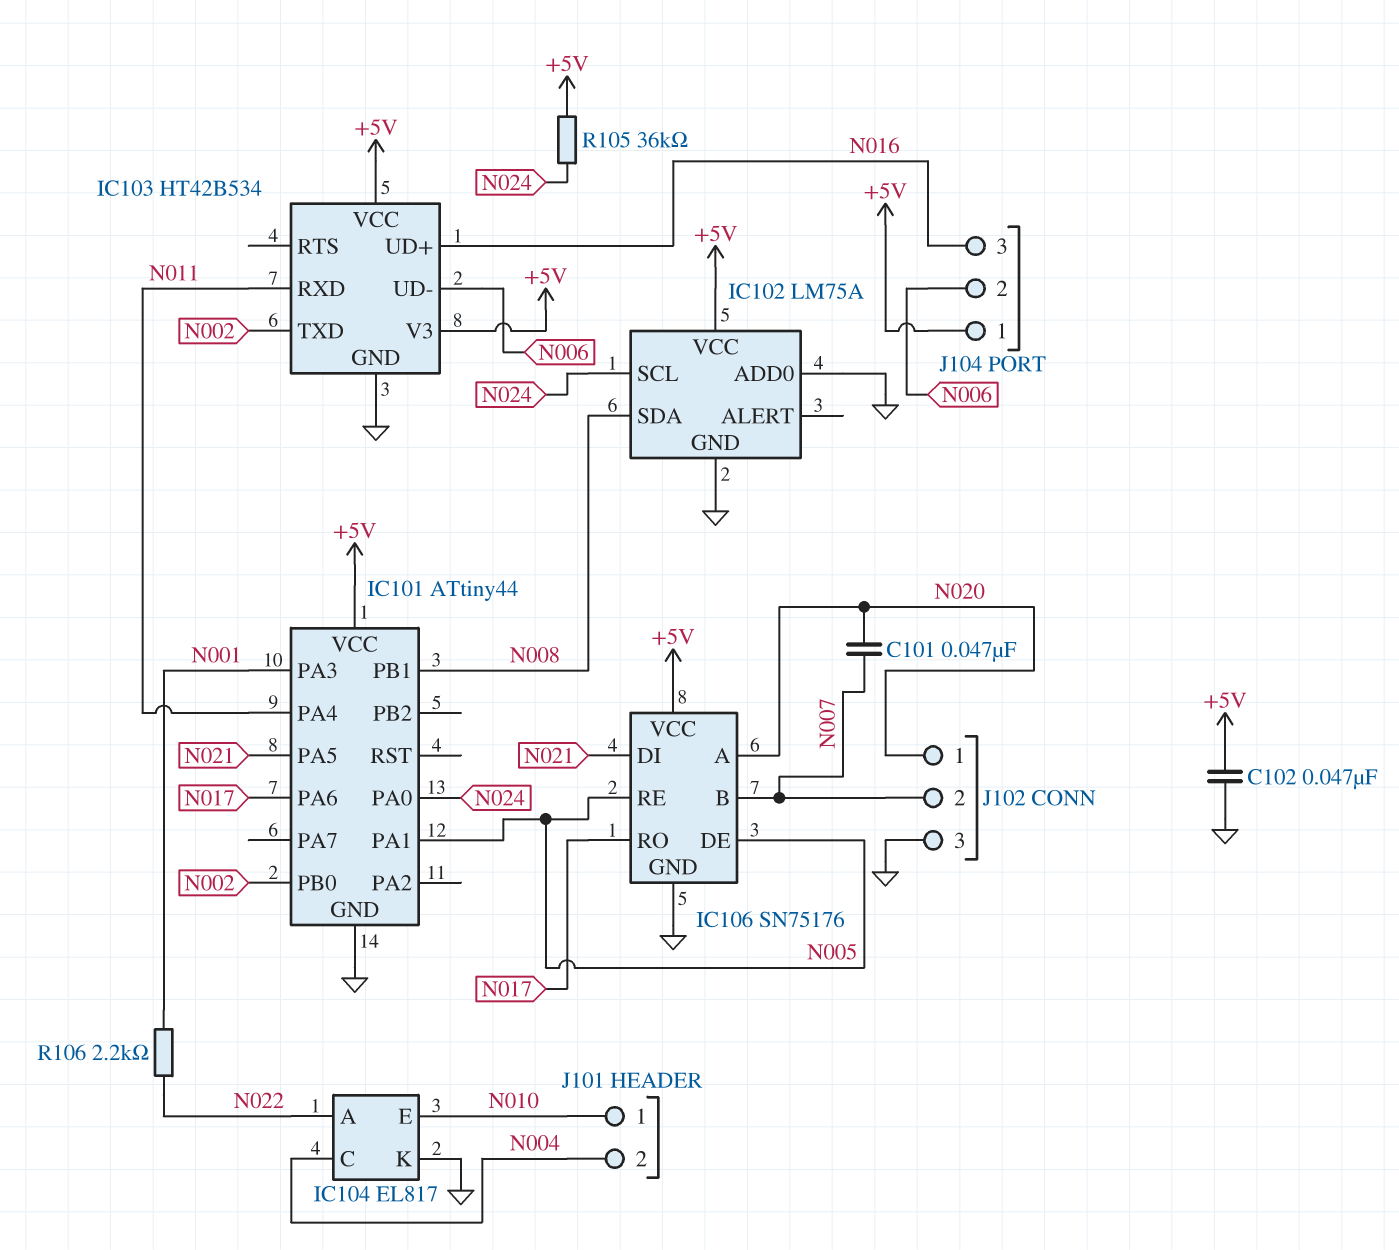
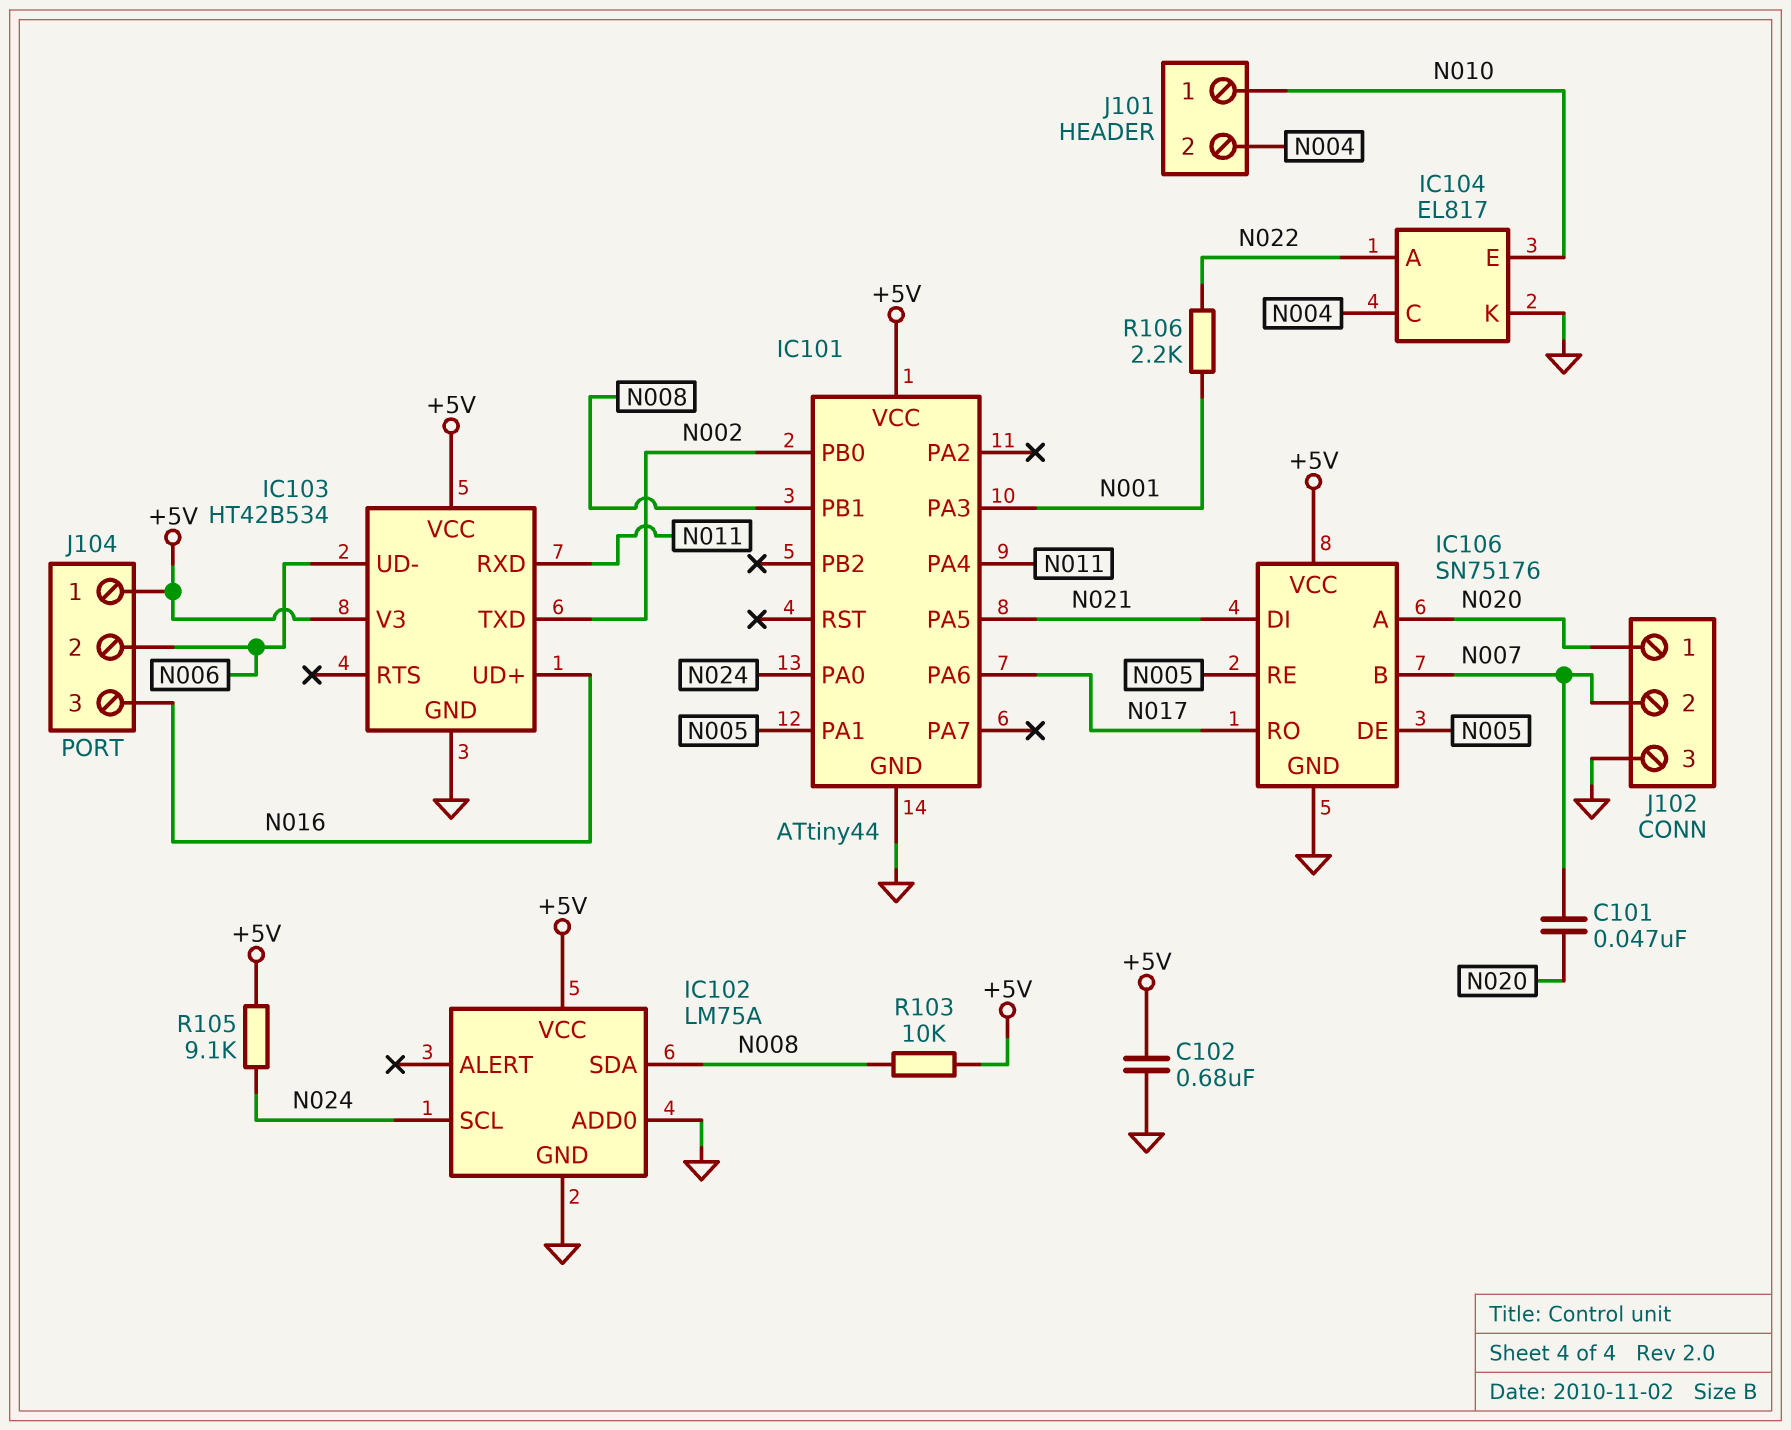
C102: 47nF (+5V, GND) -> 680nF (+5V, GND)
R103: none -> 10k (+5V, N008)
R105: 36k (+5V, N024) -> 9.1k (+5V, N024)

